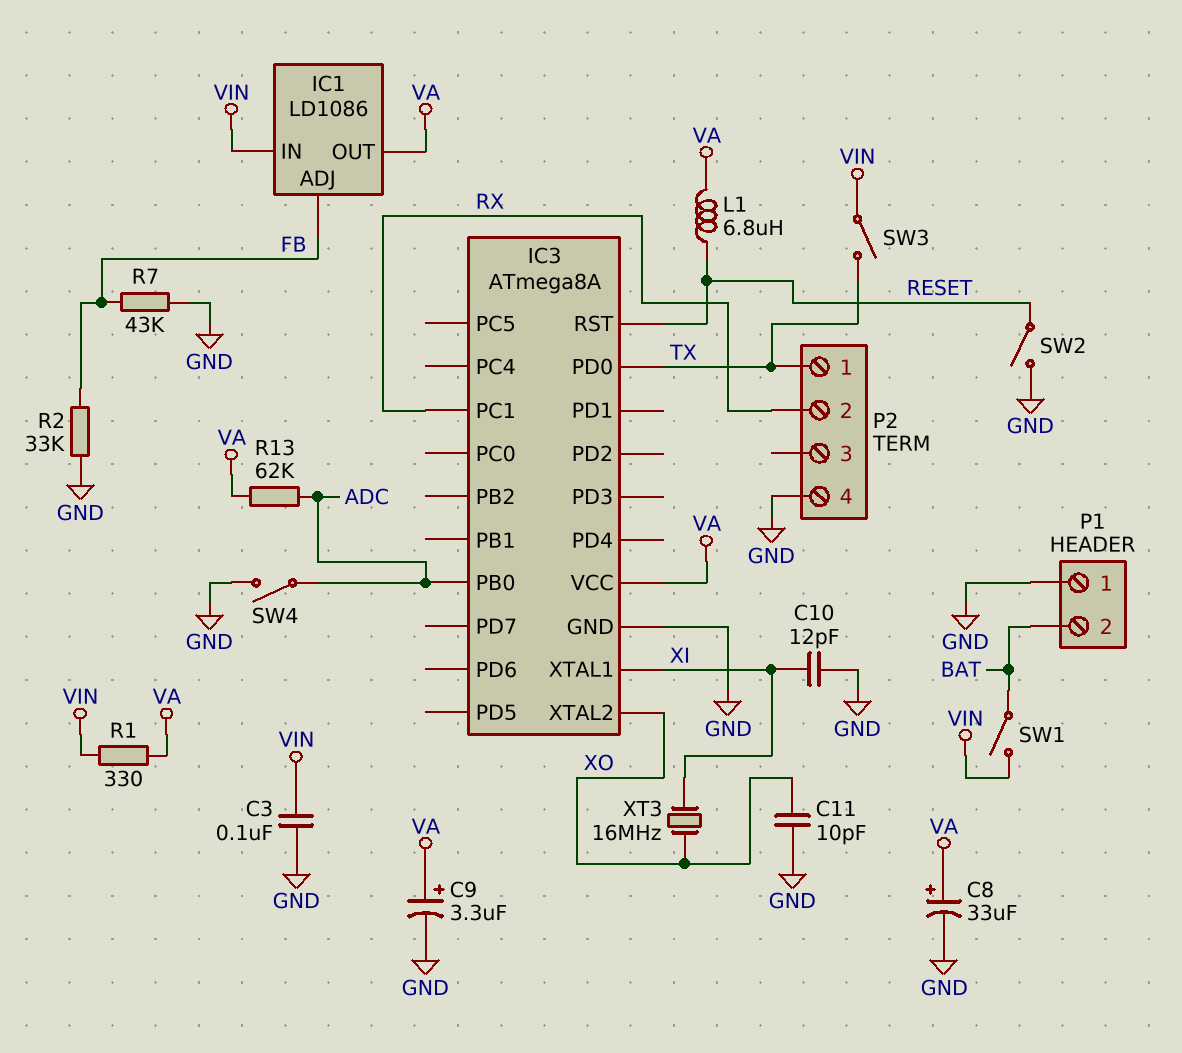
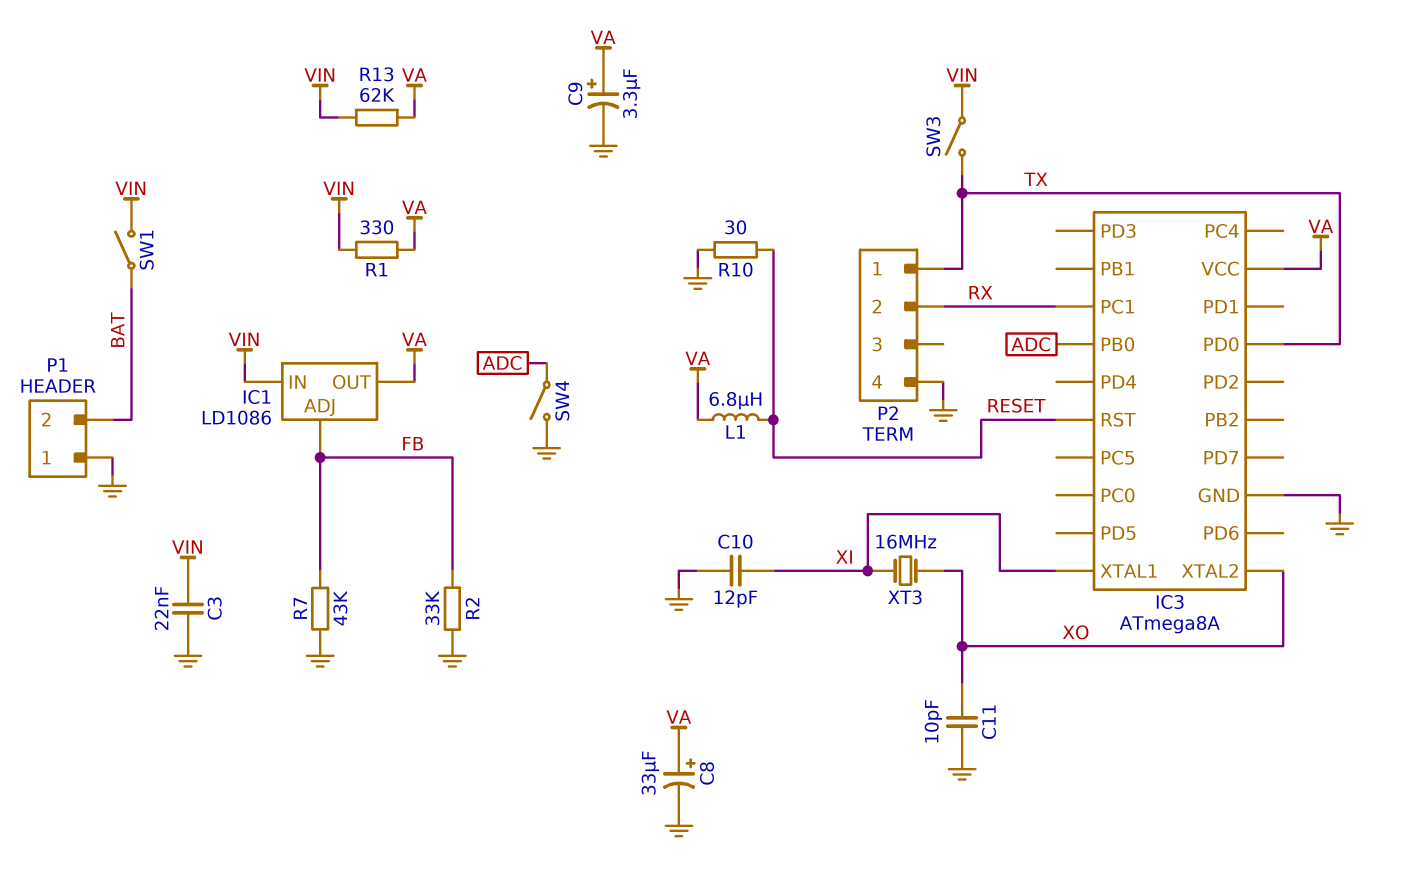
C3: 100nF (GND, VIN) -> 22nF (GND, VIN)
R10: none -> 30 (GND, RESET)
R13: 62k (ADC, VA) -> 62k (VA, VIN)
SW2: switch (GND, RESET) -> none

